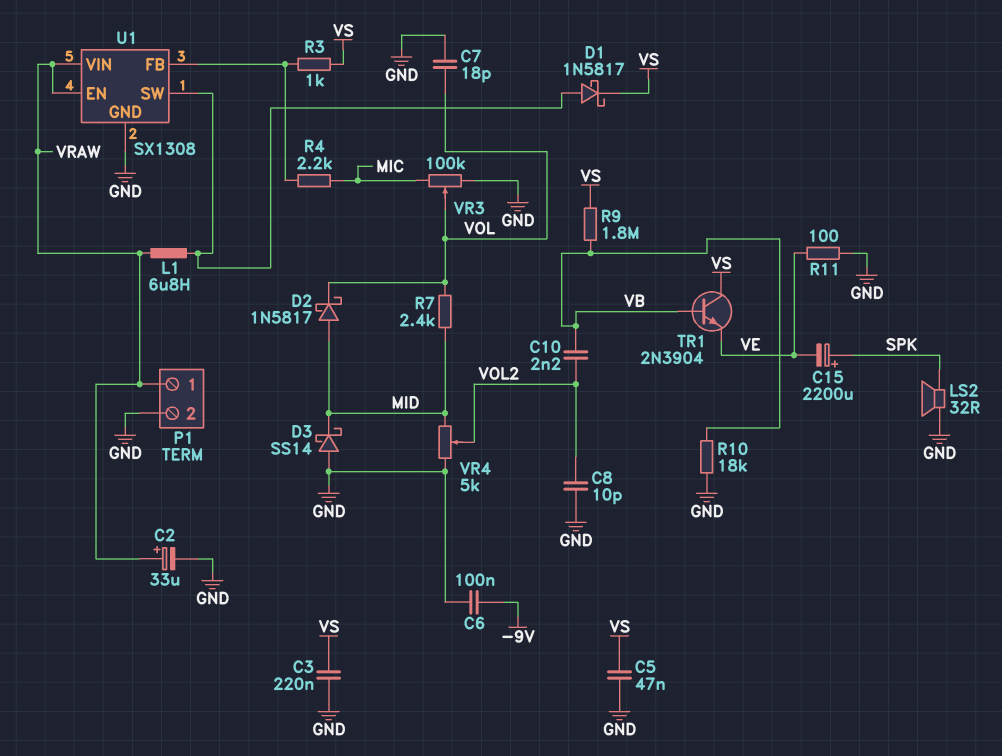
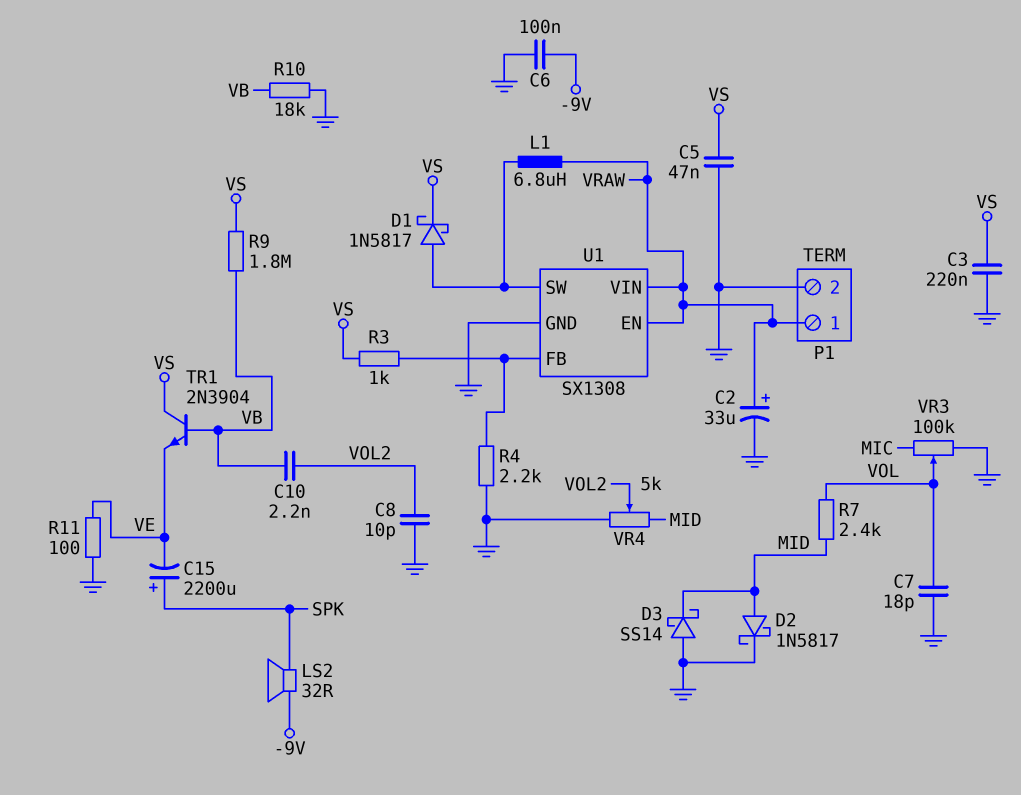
D2: schottky 1N5817 (A MID, K VOL) -> schottky 1N5817 (A MID, K GND)
LS2: speaker 32R (GND, SPK) -> speaker 32R (-9V, SPK)
R4: 2.2k (MIC, U1/FB) -> 2.2k (GND, U1/FB)

